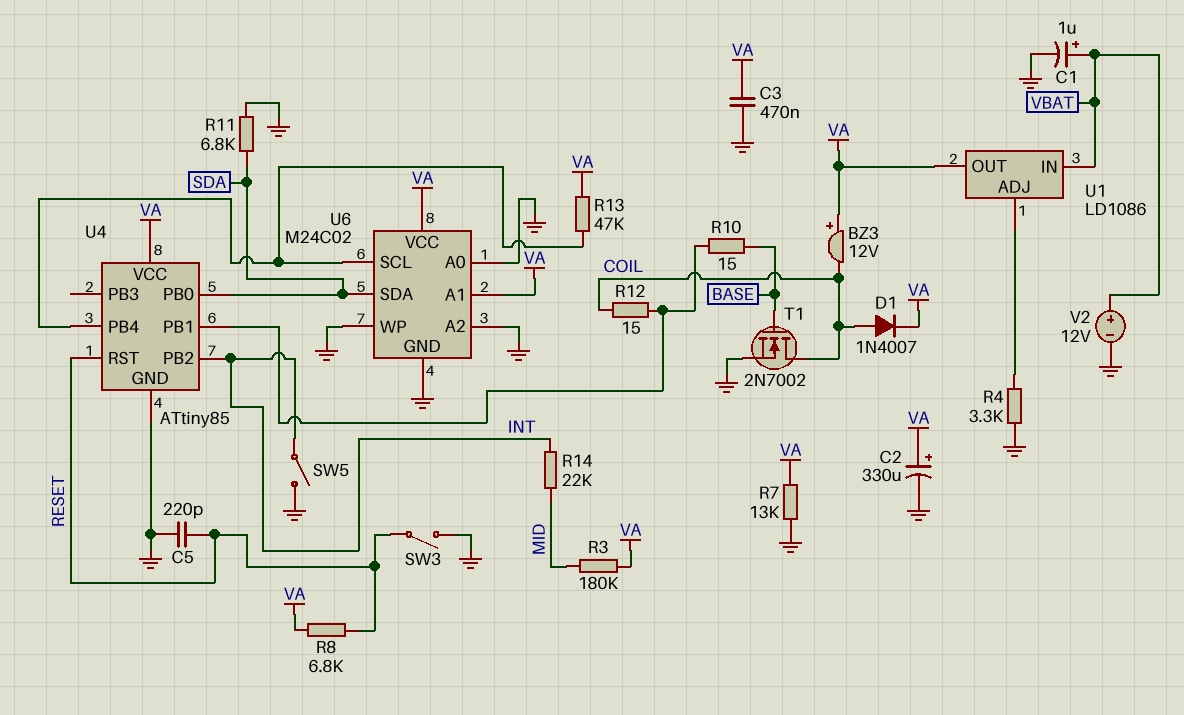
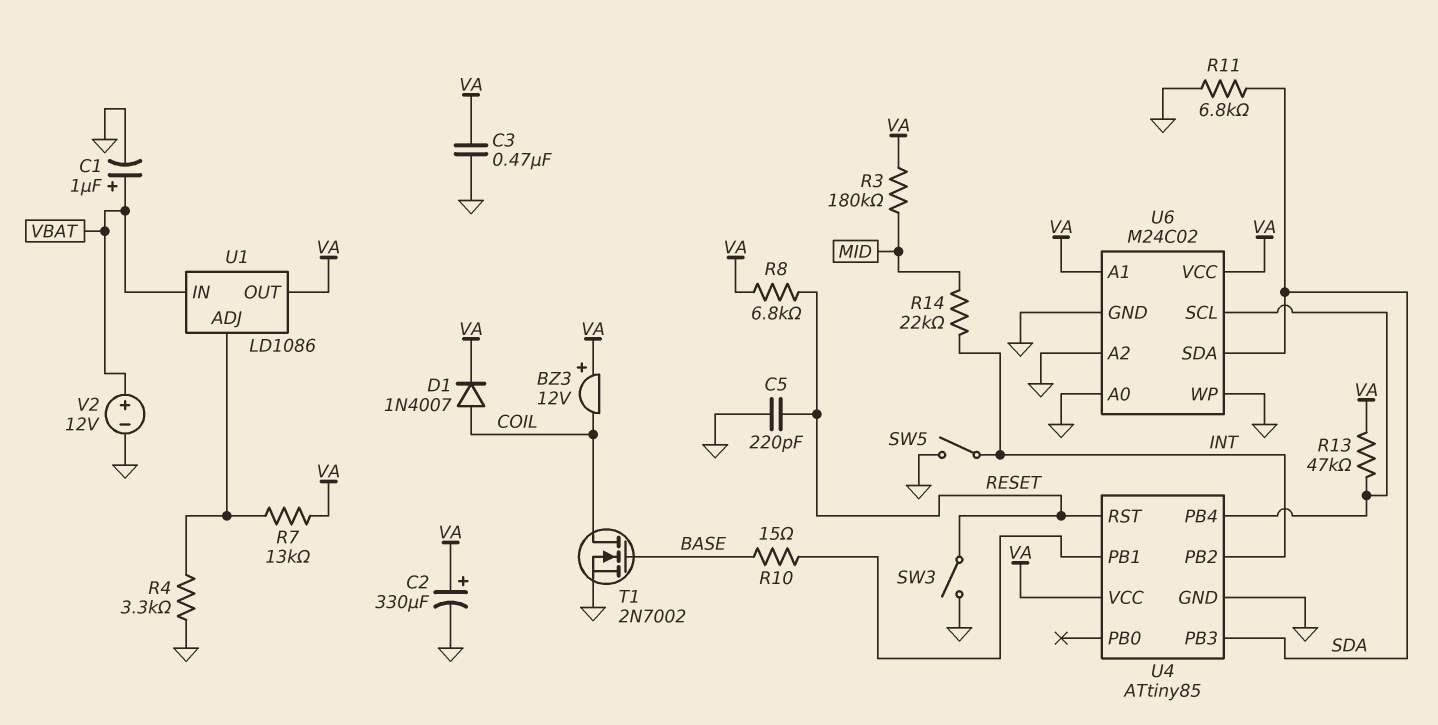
R7: 13k (GND, VA) -> 13k (U1/ADJ, VA)
R12: 15 (COIL, U4/PB1) -> none
U4 pin PB0: SDA -> none
U4 pin PB3: none -> SDA

